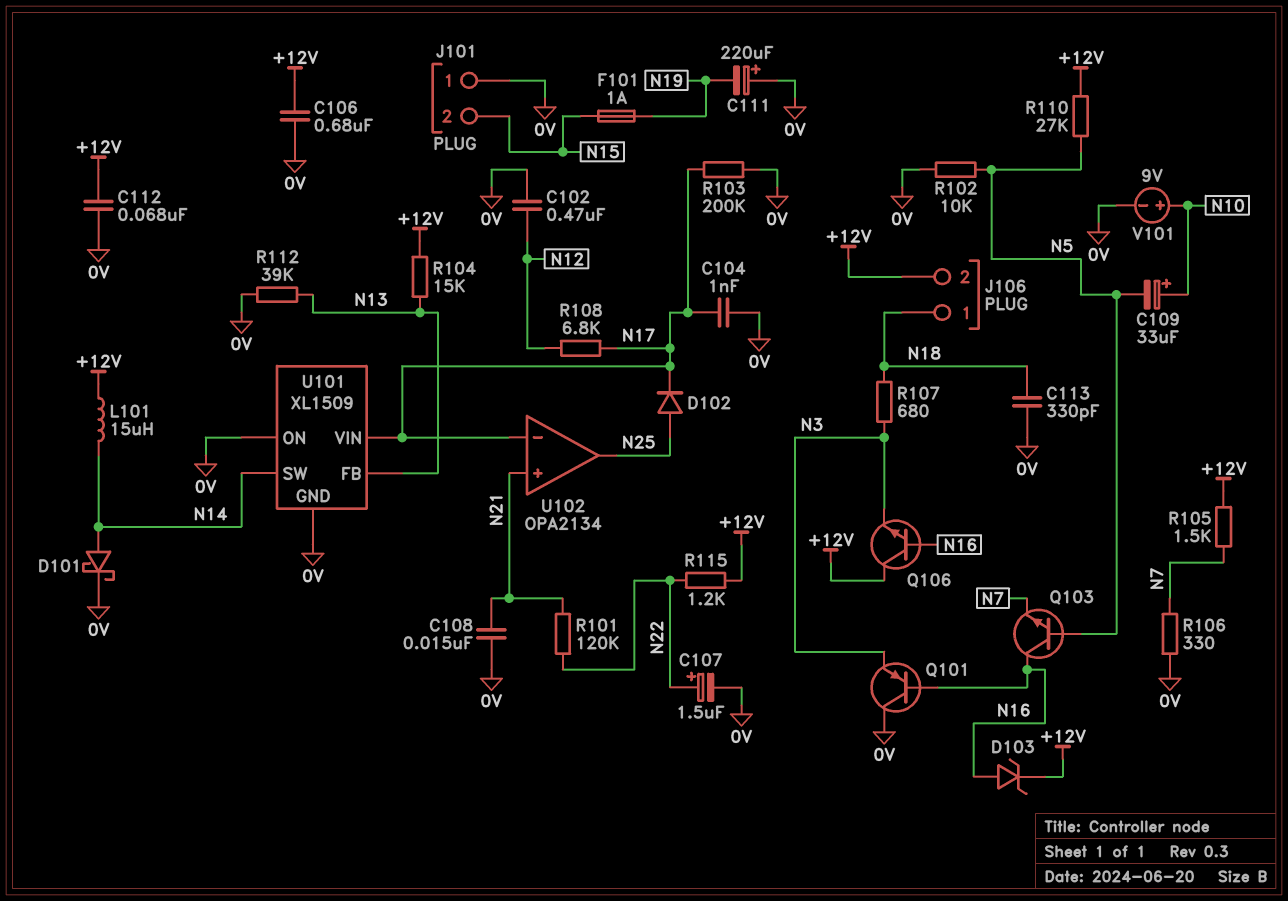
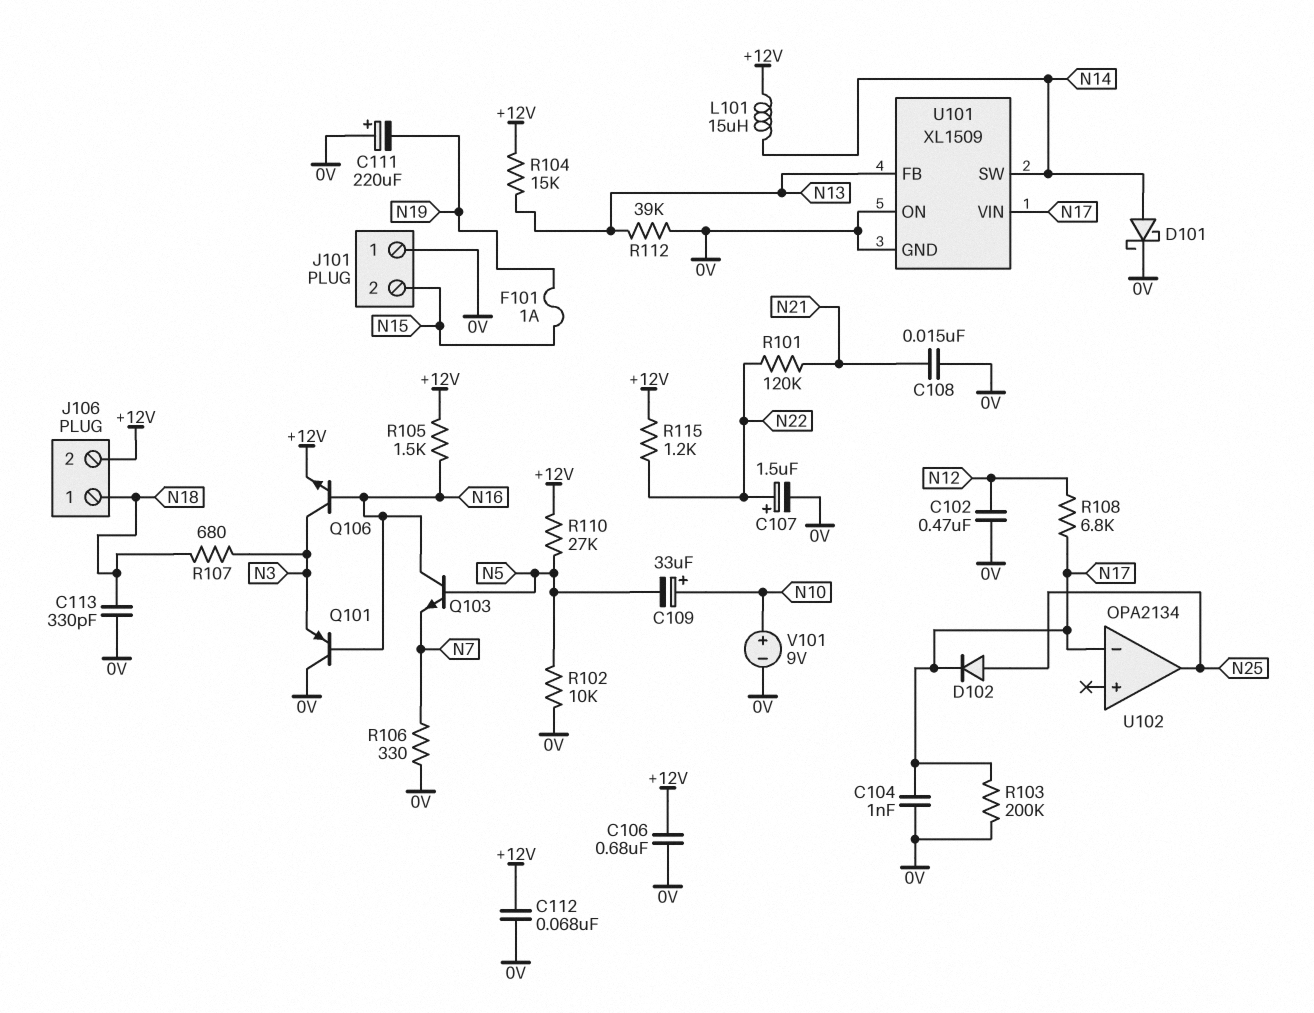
D103: zener (A N16, K +12V) -> none
Q106: NPN (B N16, C +12V, E N3) -> NPN (B N16, C N3, E +12V)
R105: 1.5k (+12V, N7) -> 1.5k (+12V, N16)
U102 pin in+: N21 -> none

